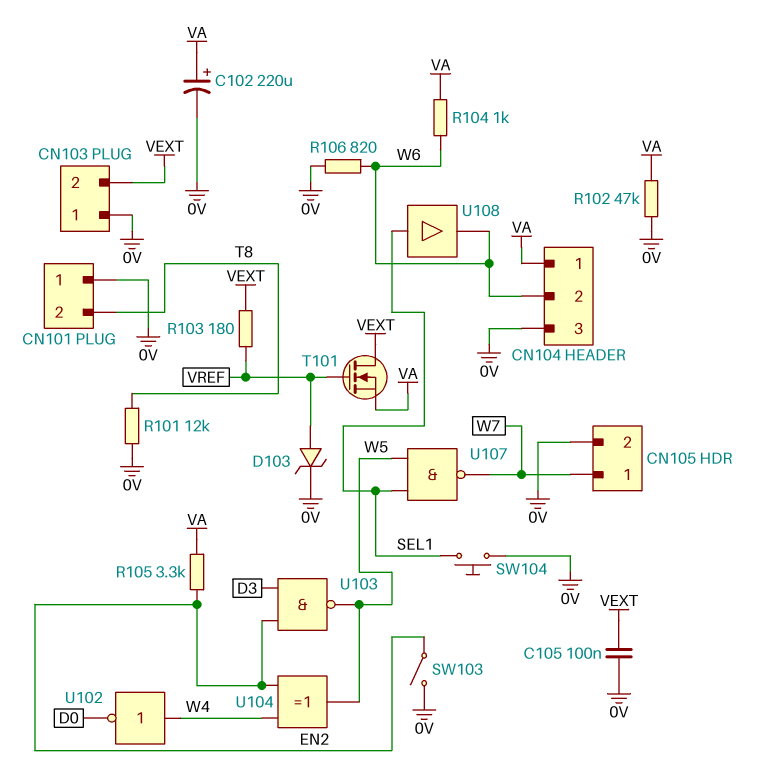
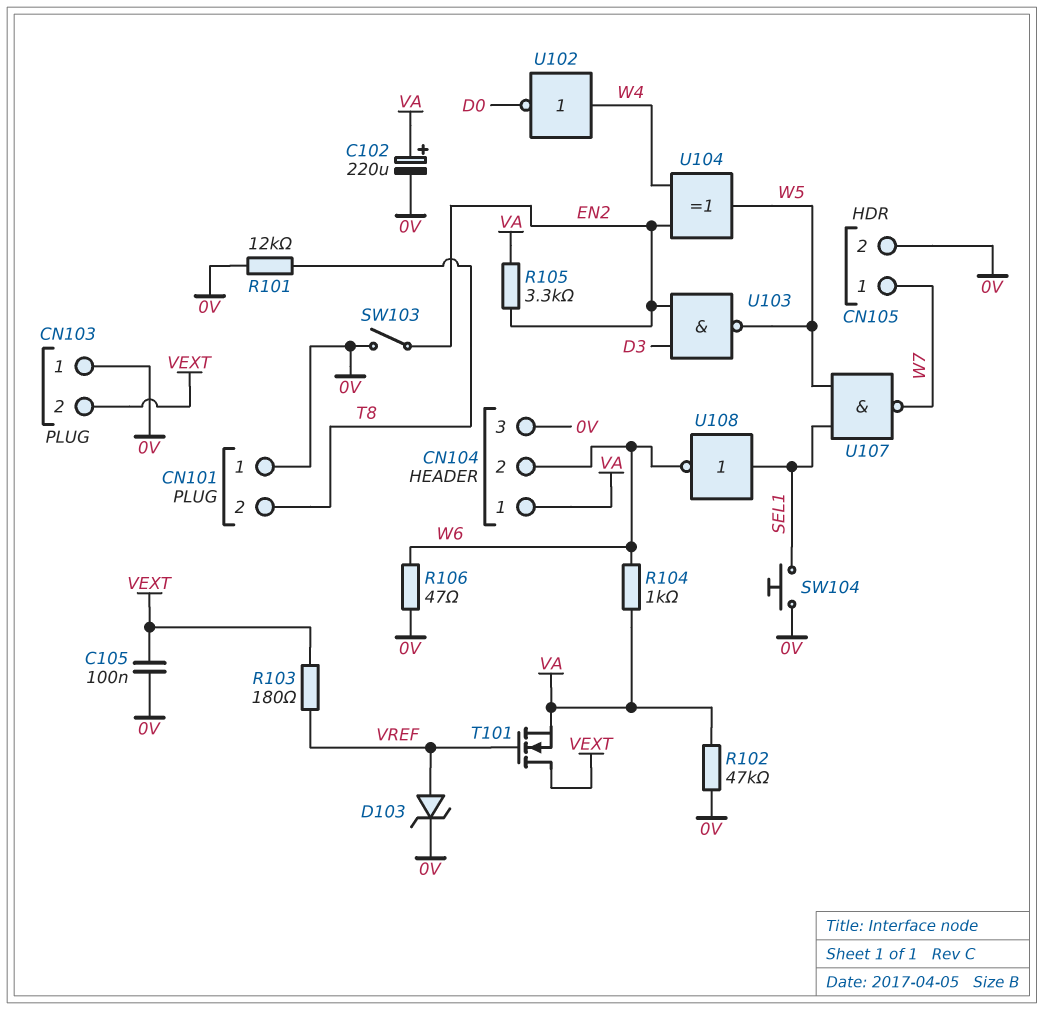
R106: 820 (0V, W6) -> 47 (0V, W6)
U108: buffer (in SEL1, out W6) -> NOT (in SEL1, out W6)

